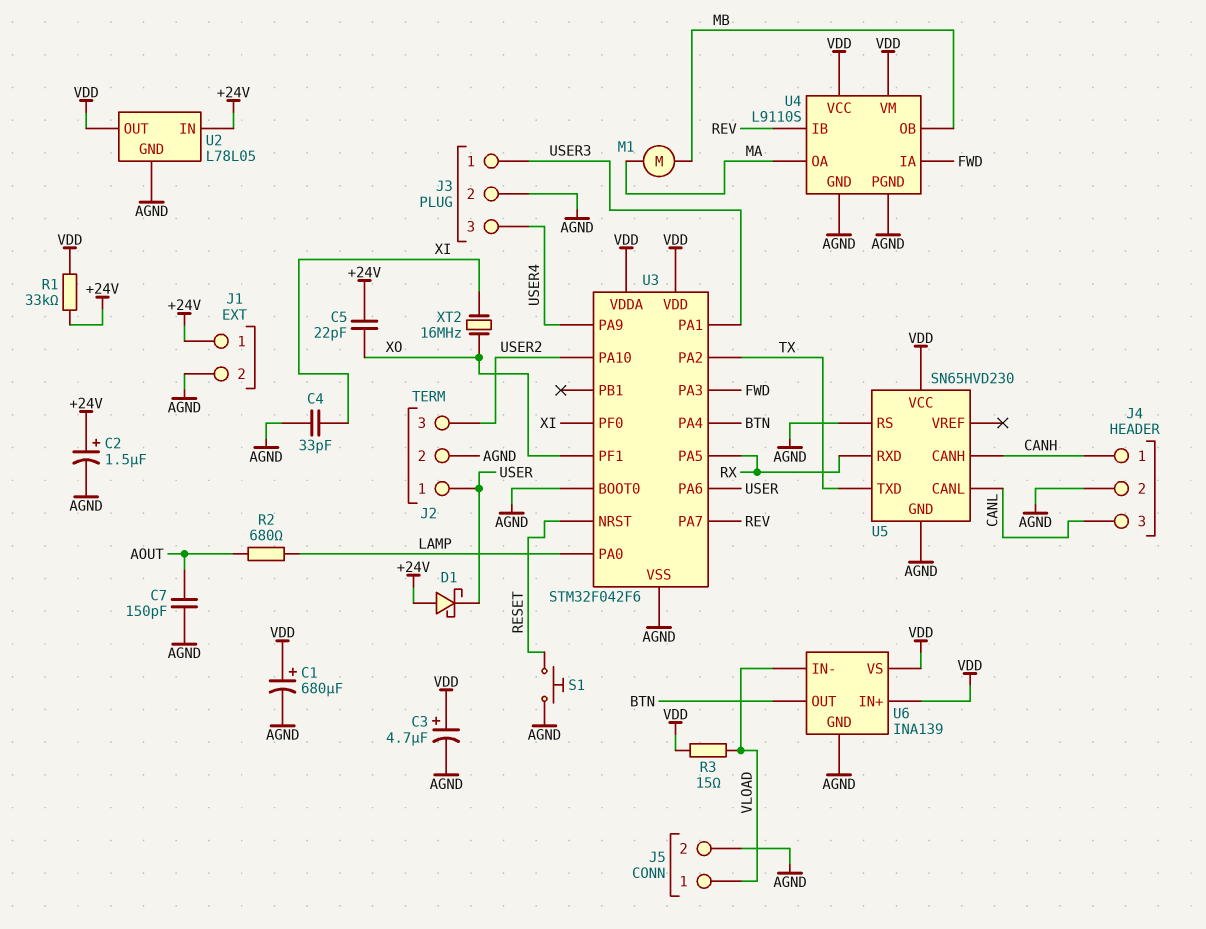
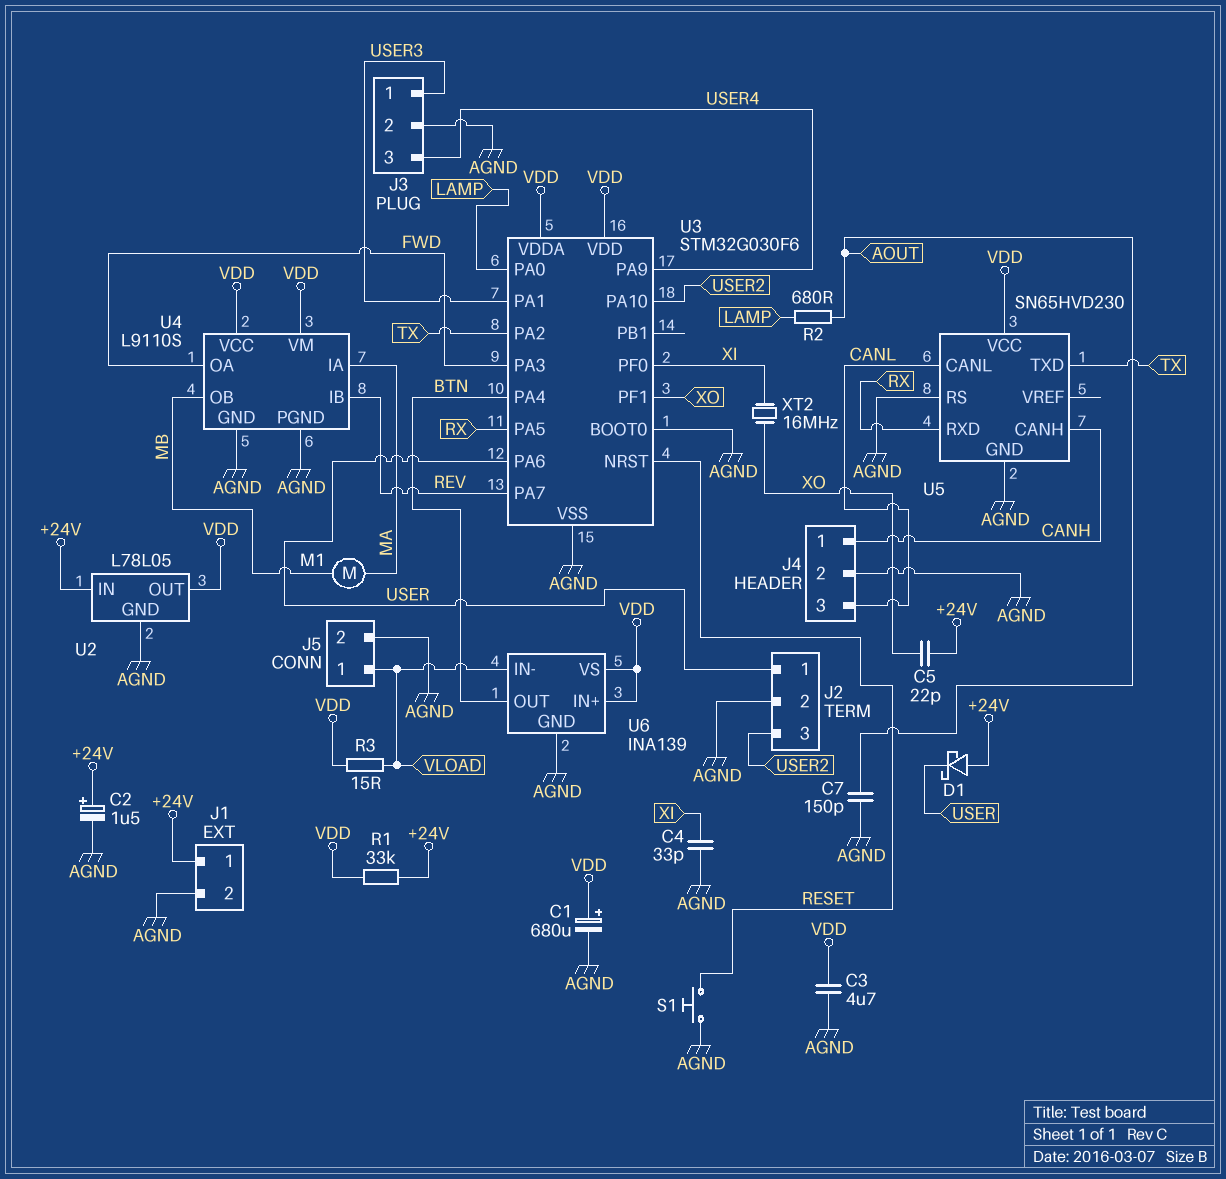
C3: 4.7uF (plus VDD, minus AGND) -> 4.7uF (AGND, VDD)
U3: STM32F042F6 -> STM32G030F6
U4 pin IA: FWD -> MA
U4 pin OA: MA -> FWD

